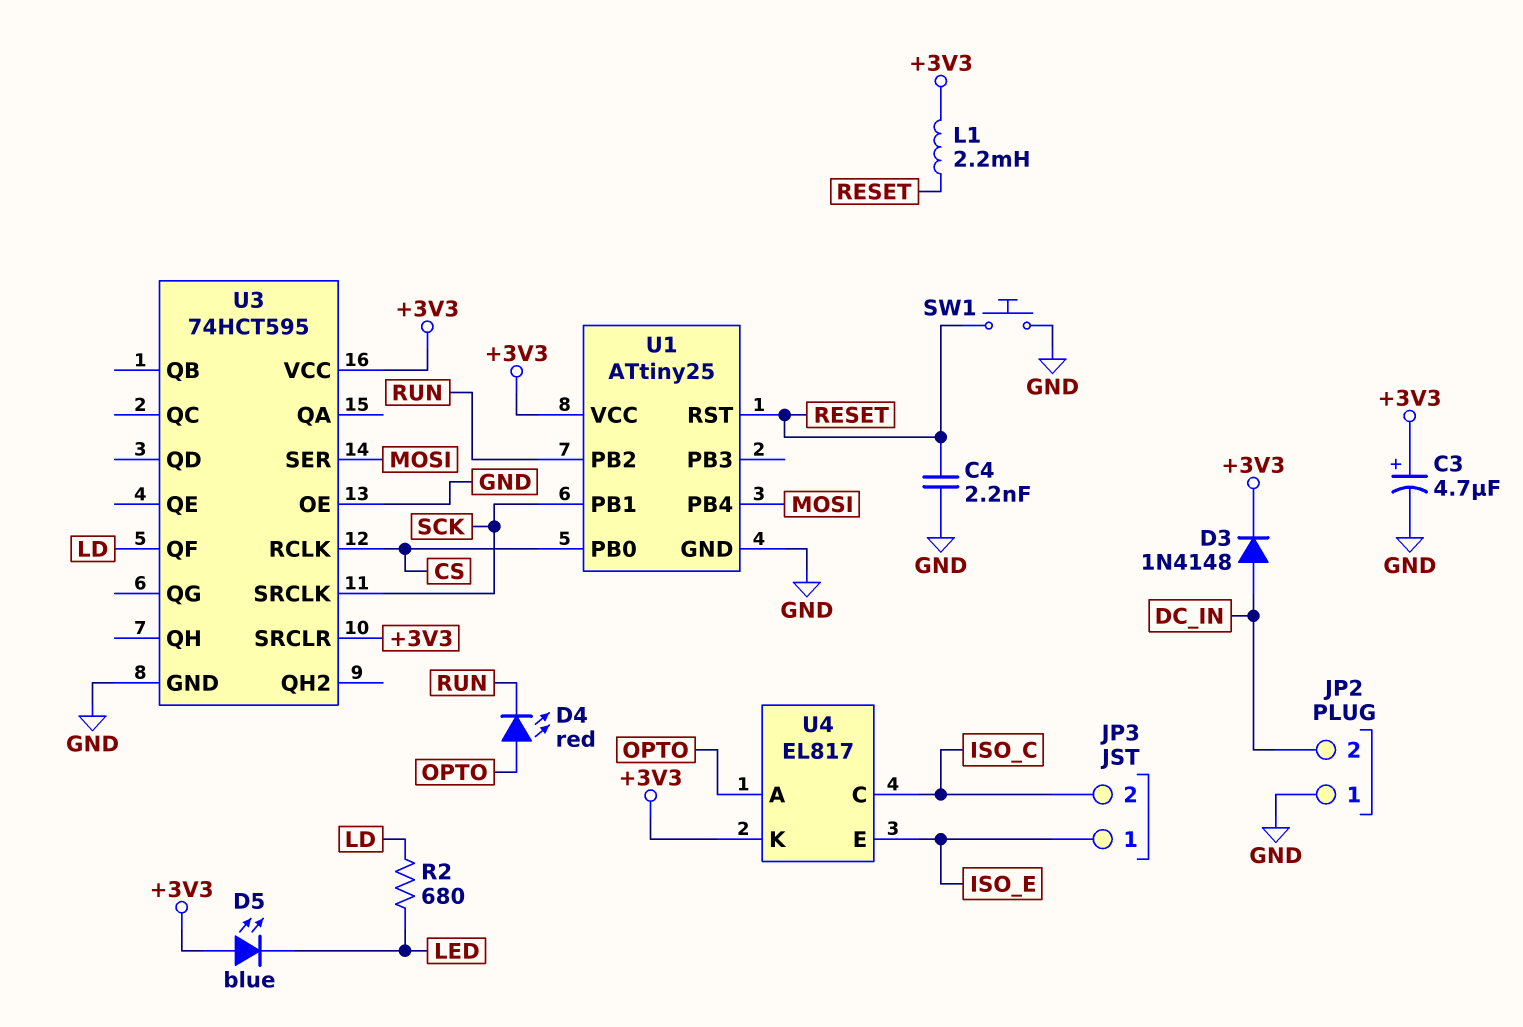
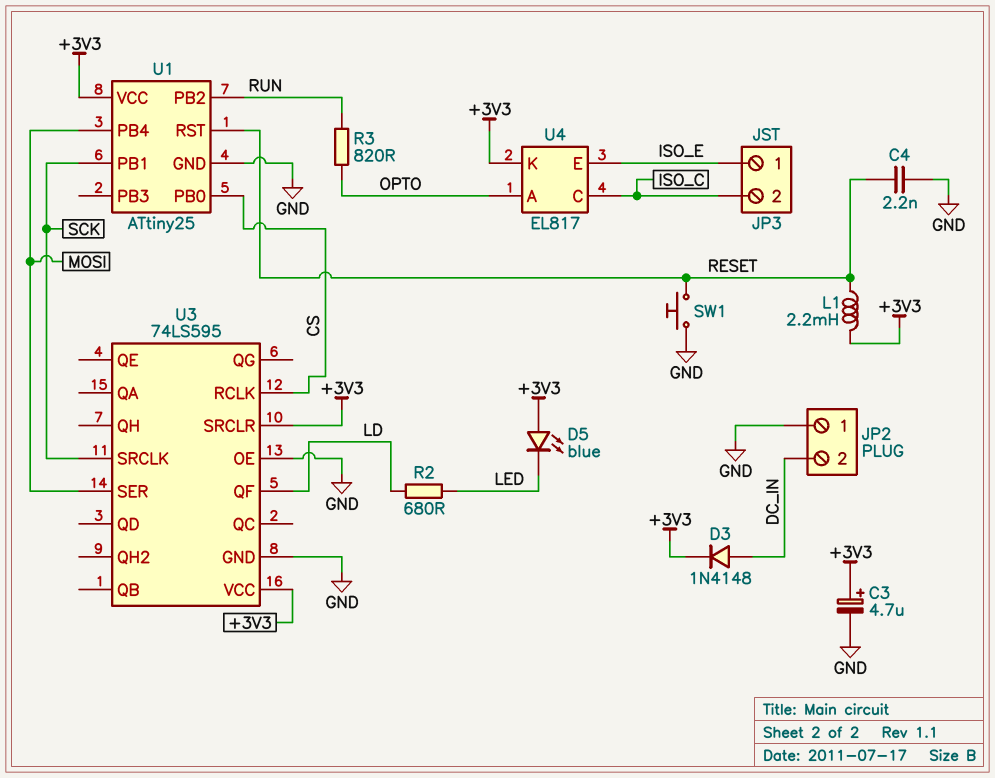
D4: LED red (A OPTO, K RUN) -> none
R3: none -> 820 (OPTO, RUN)
U3: 74HCT595 -> 74LS595

